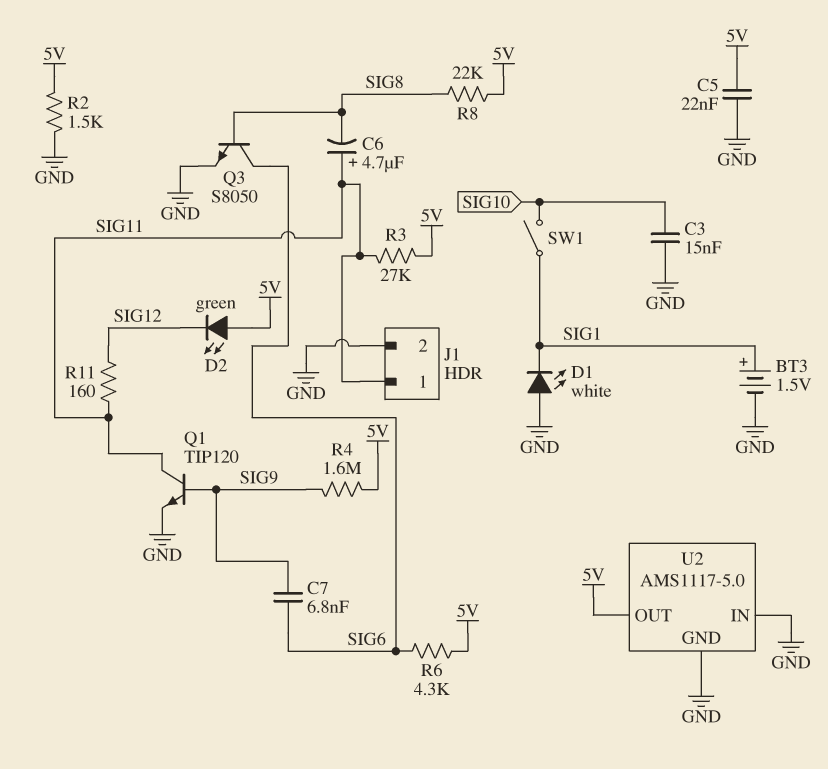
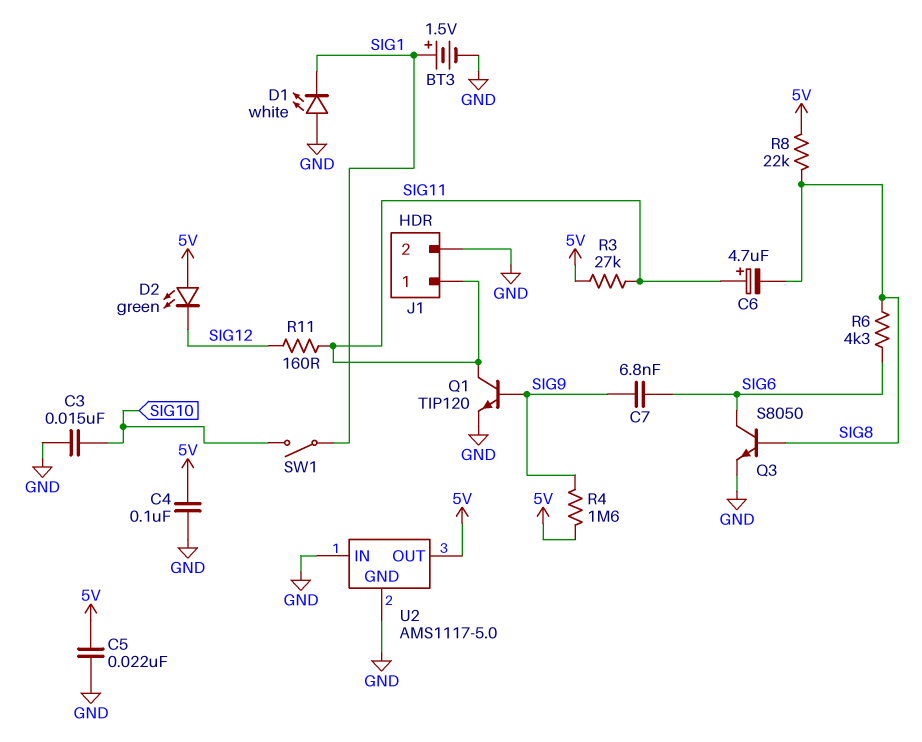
C4: none -> 100nF (5V, GND)
R2: 1.5k (5V, GND) -> none
R6: 4.3k (5V, SIG6) -> 4.3k (SIG6, SIG8)

